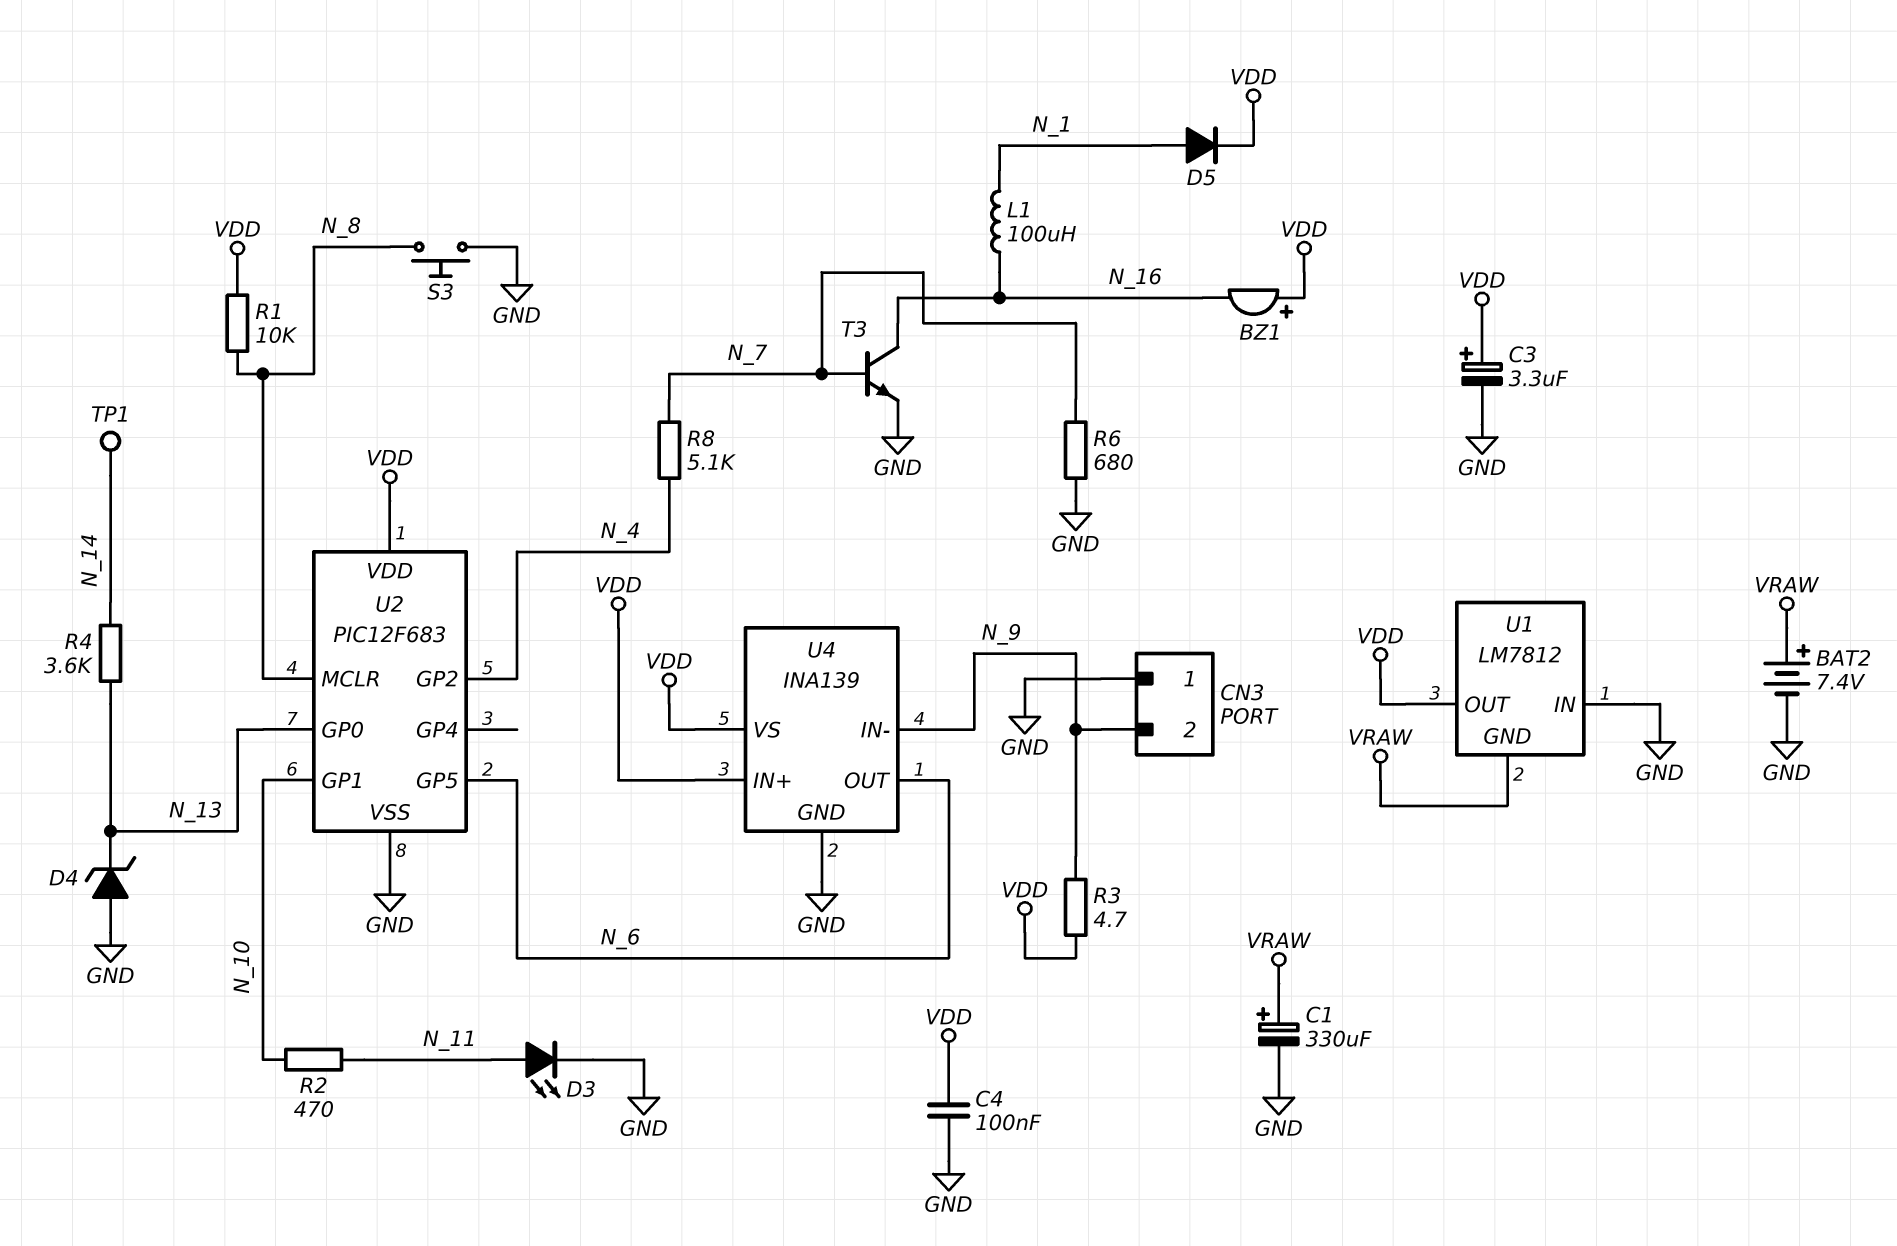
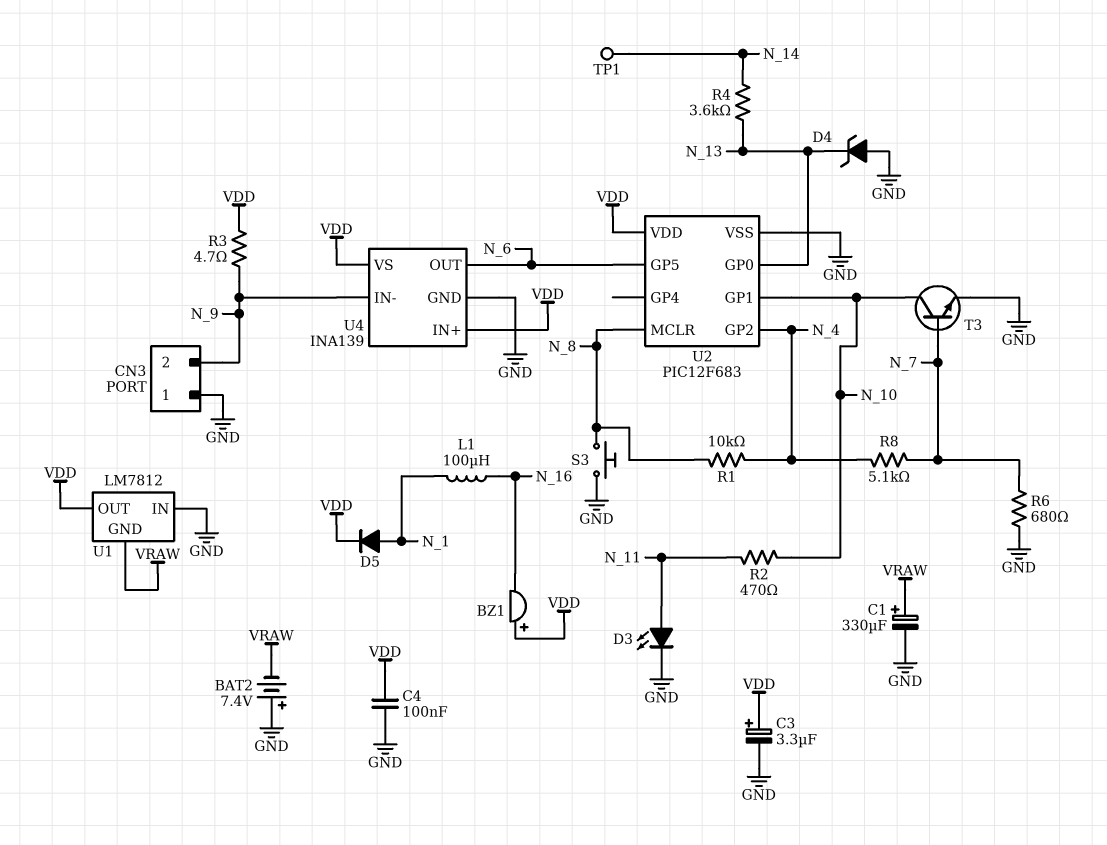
BAT2: 7.4V (plus VRAW, minus GND) -> 7.4V (plus GND, minus VRAW)
R1: 10k (N_8, VDD) -> 10k (N_4, N_8)
T3: NPN (B N_7, C N_16, E GND) -> NPN (B N_7, C N_10, E GND)

